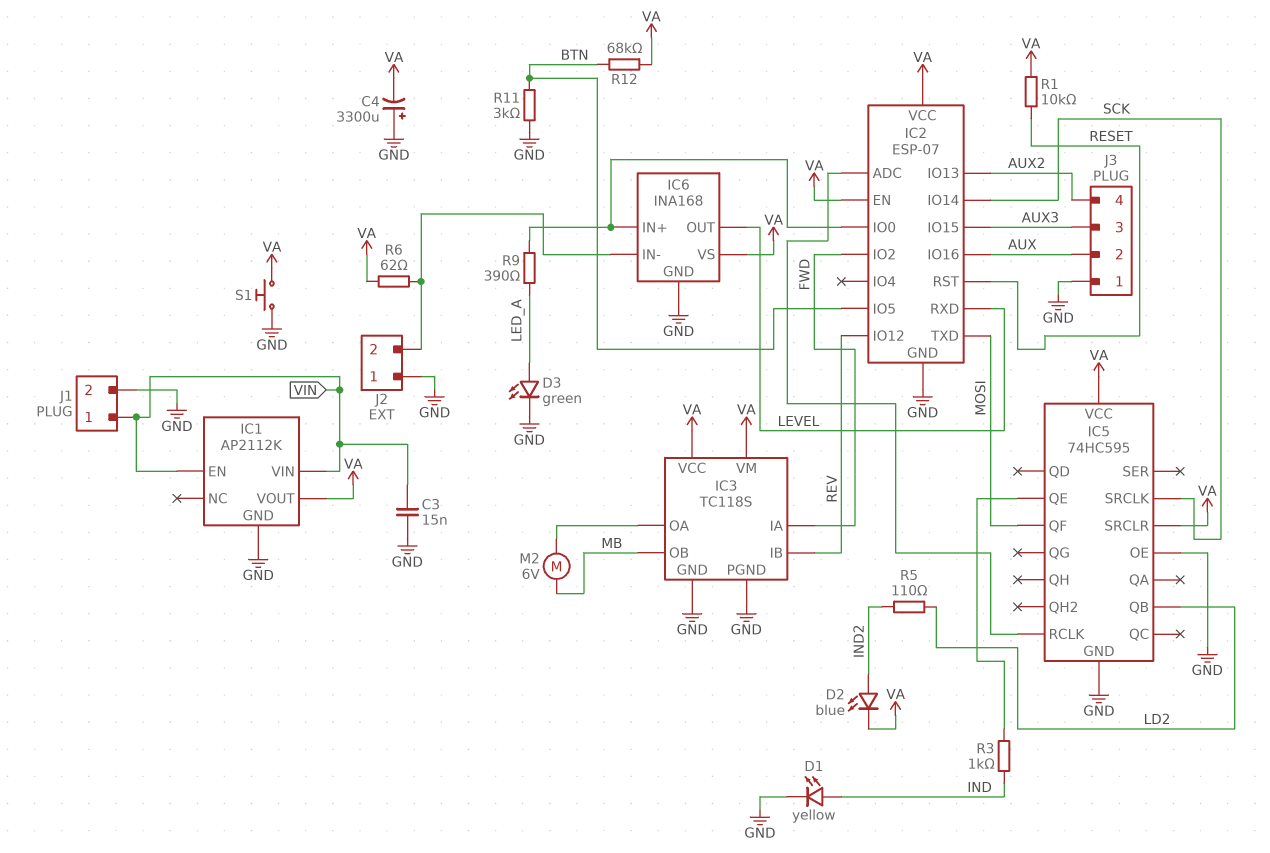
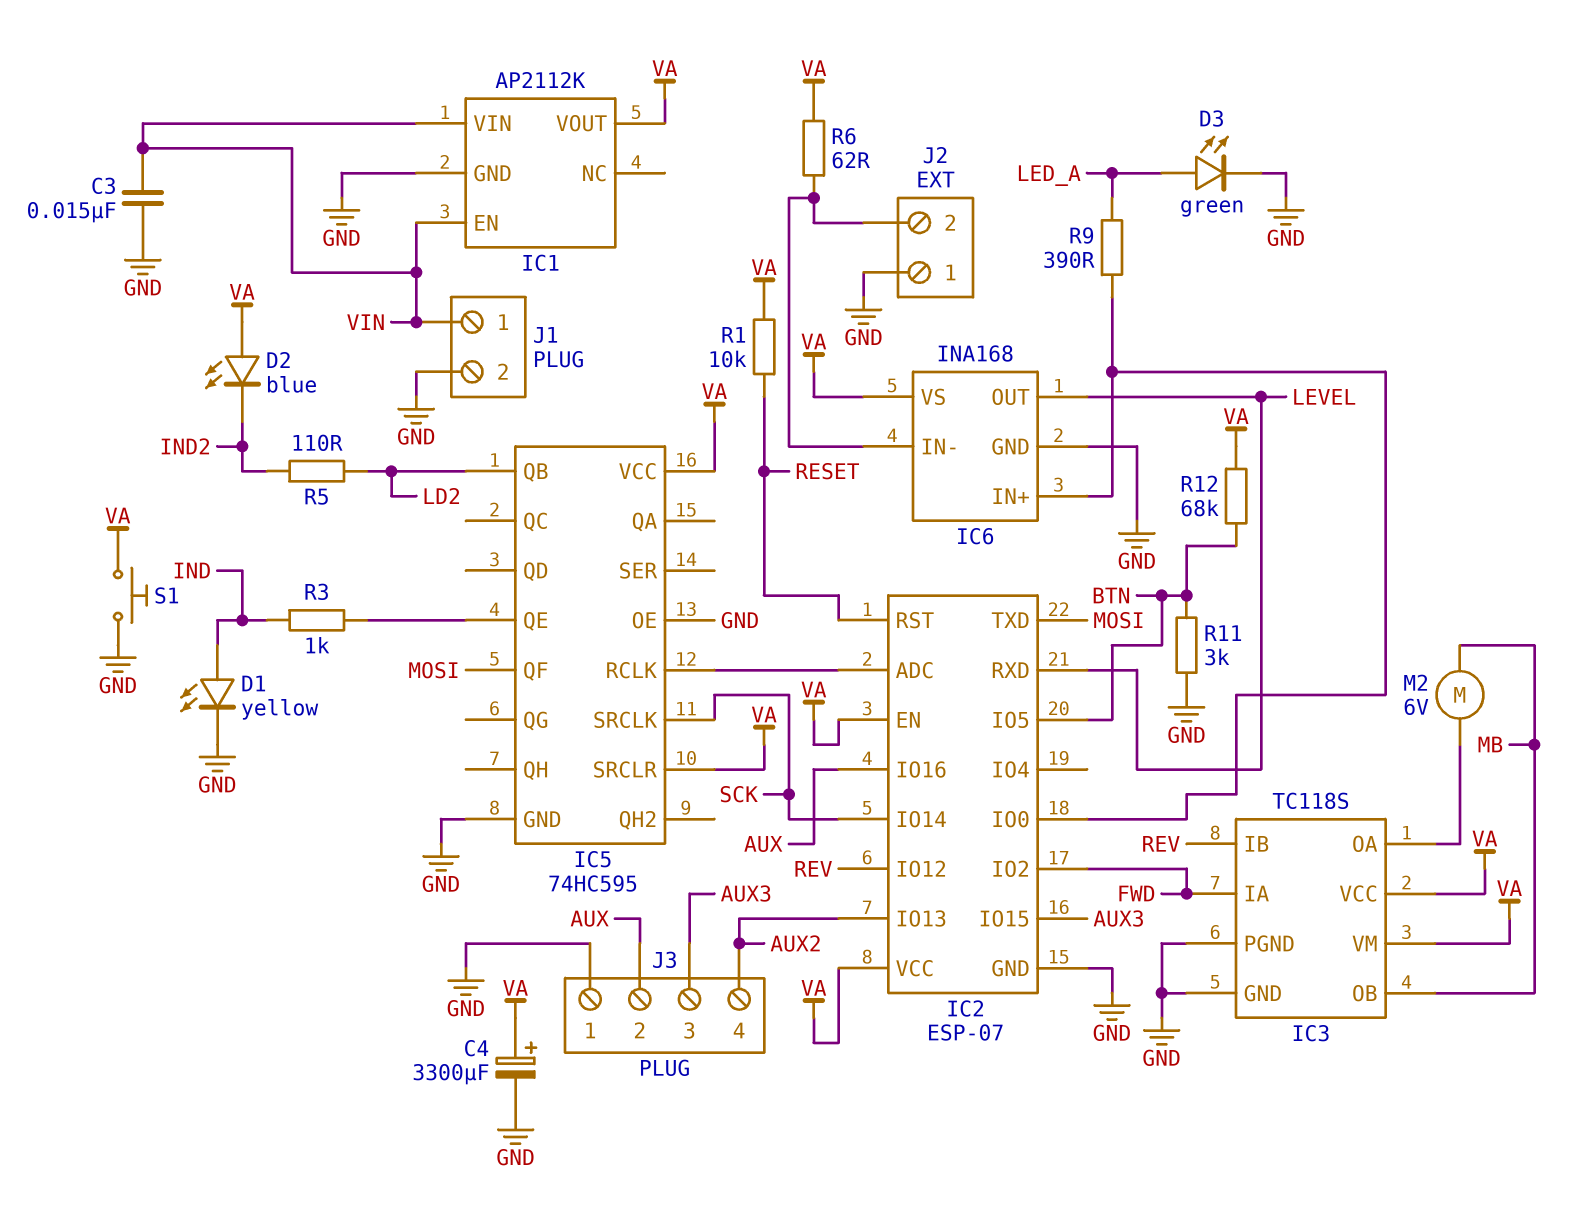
C4: 3300uF (plus GND, minus VA) -> 3300uF (plus VA, minus GND)
D2: LED blue (A IND2, K VA) -> LED blue (A VA, K IND2)

